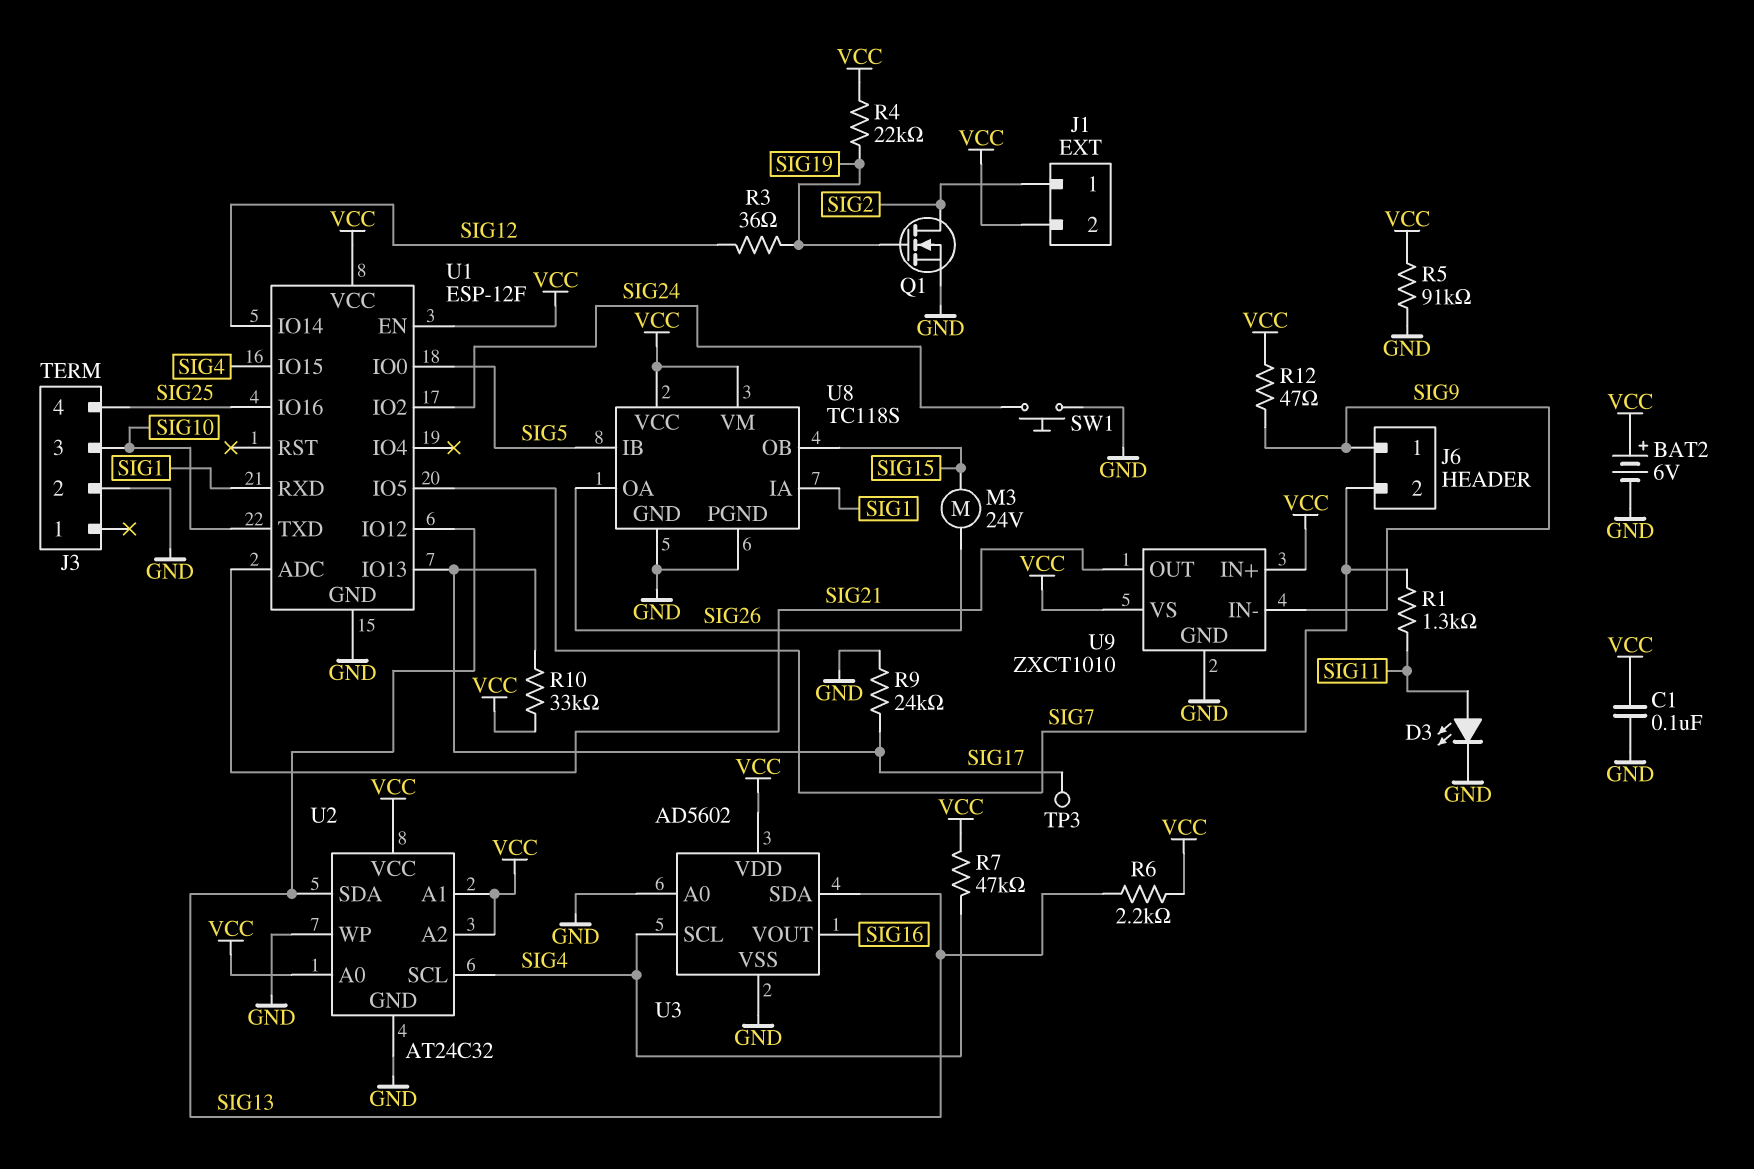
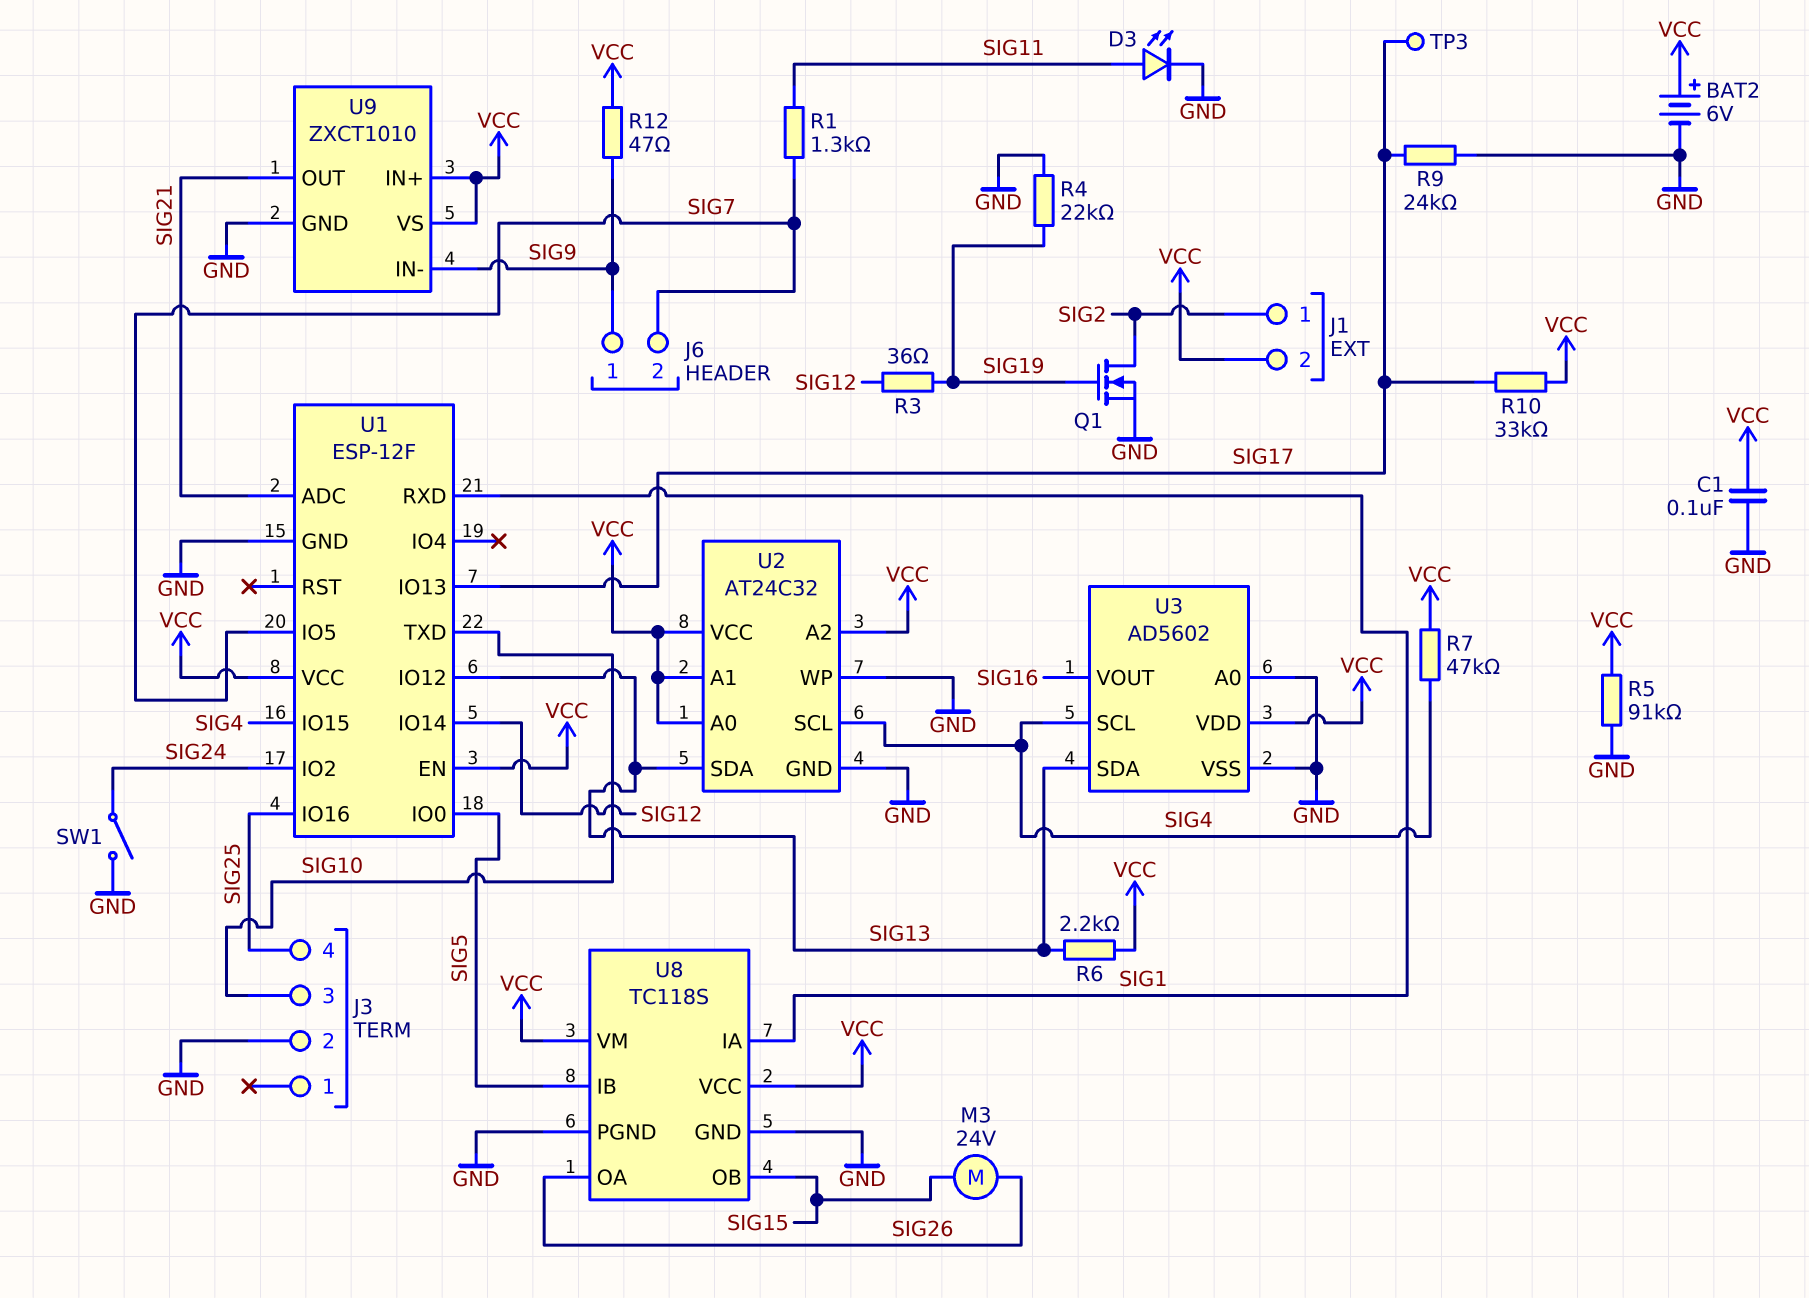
R4: 22k (SIG19, VCC) -> 22k (GND, SIG19)
SW1: button (GND, SIG24) -> switch (GND, SIG24)

